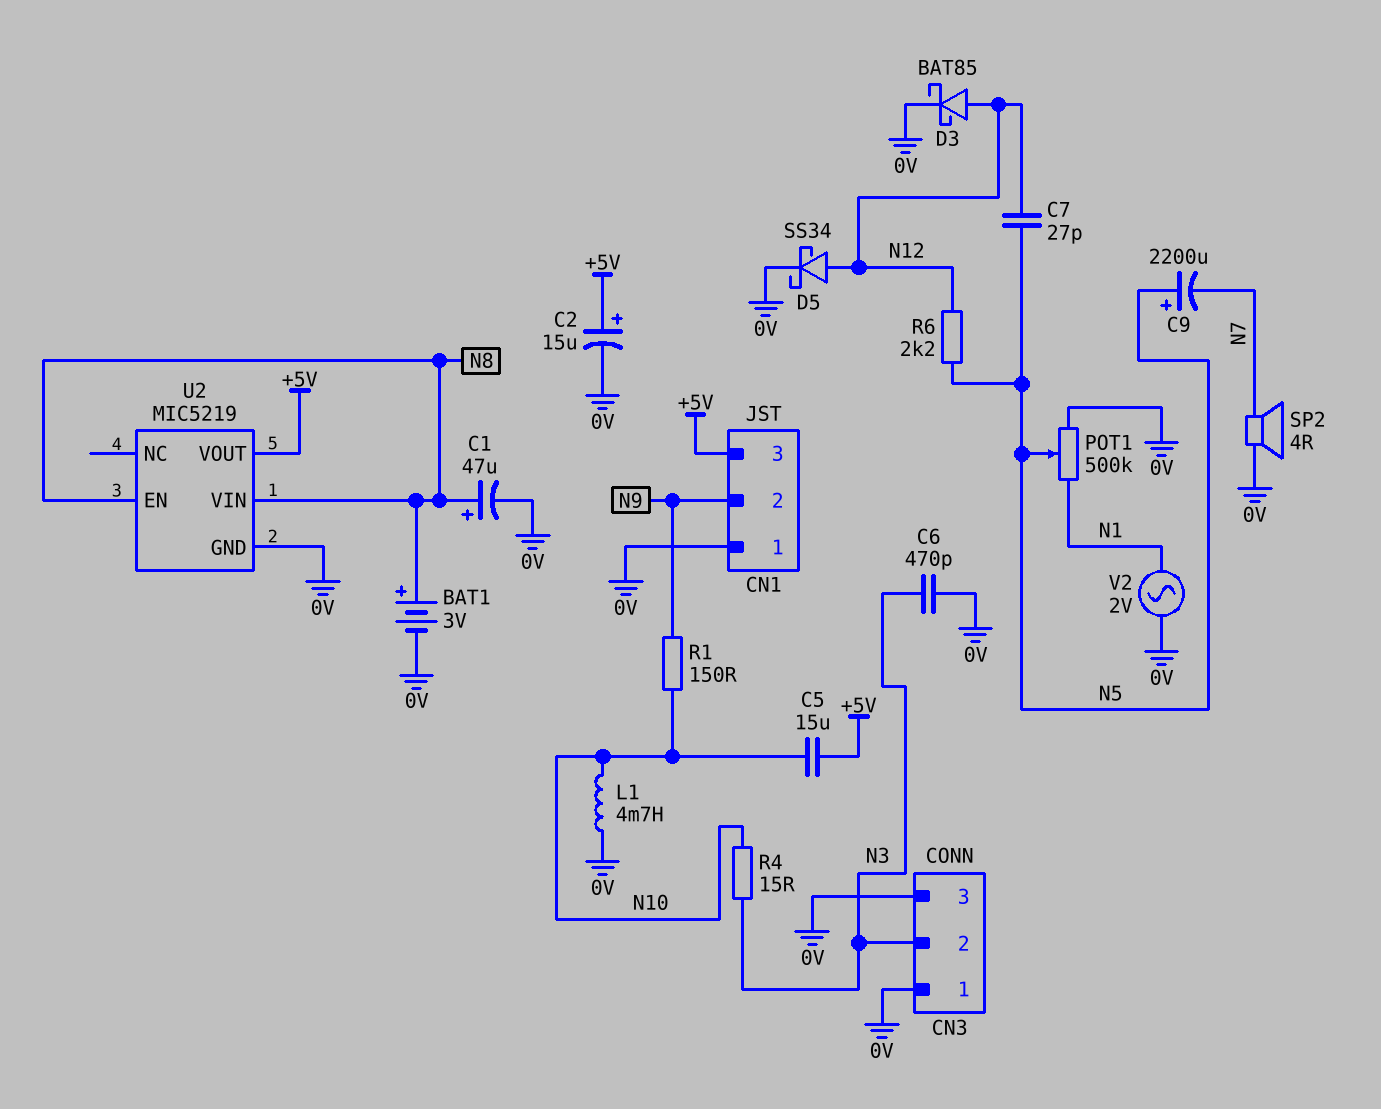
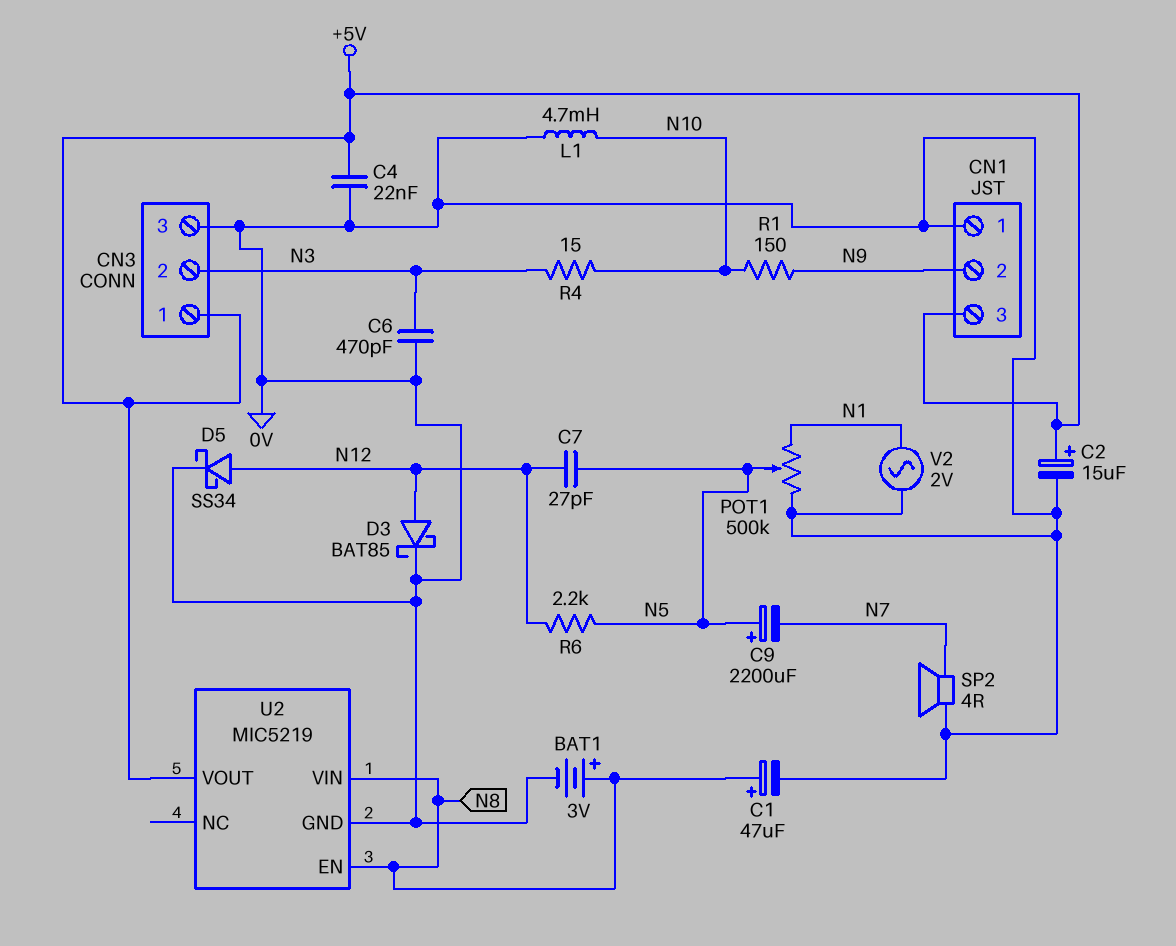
C4: none -> 22nF (+5V, 0V)
C5: 15uF (+5V, N10) -> none
CN3 pin 1: 0V -> +5V

